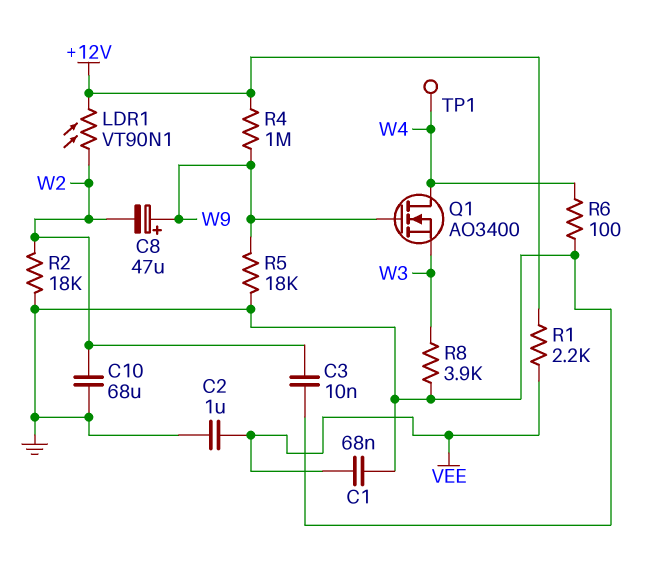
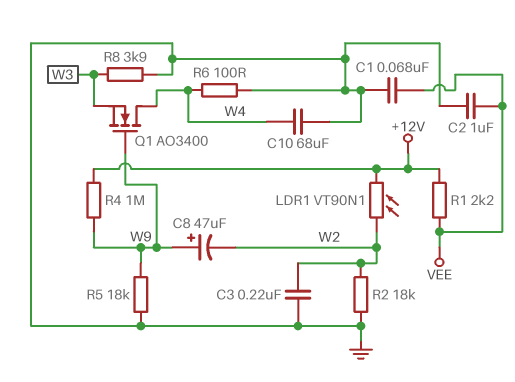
C3: 10nF (GND, W2) -> 220nF (GND, W2)
C10: 68uF (GND, W2) -> 68uF (GND, W4)
TP1: test point (W4) -> none

